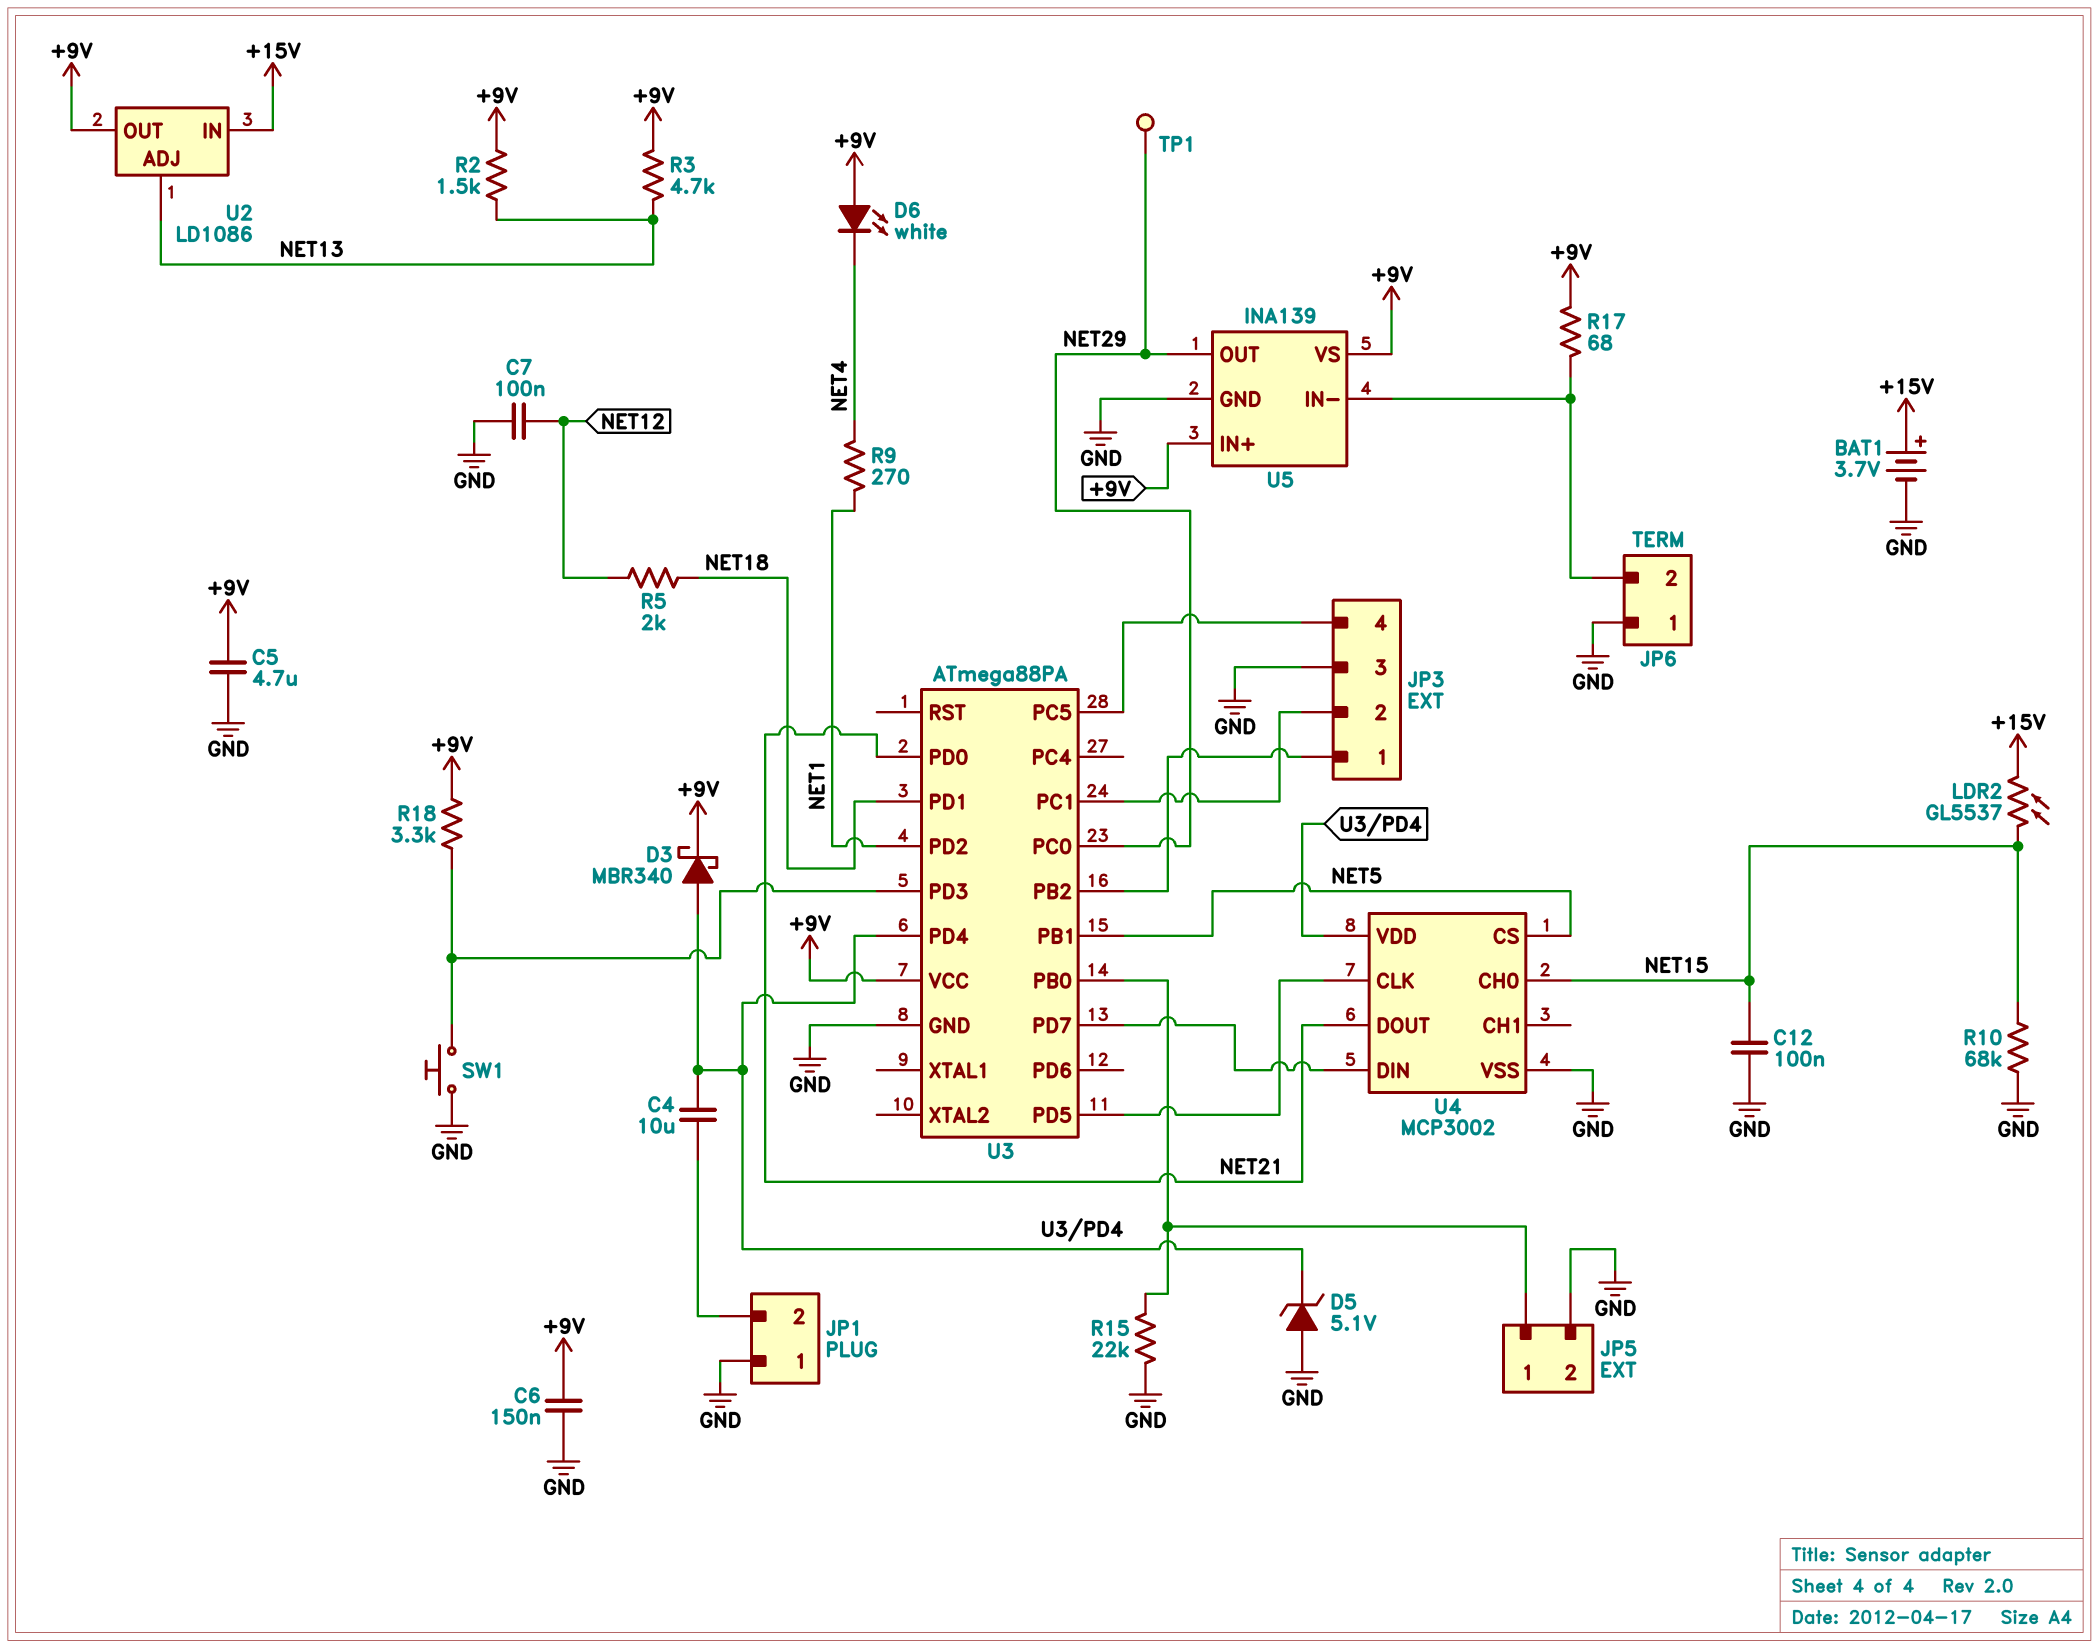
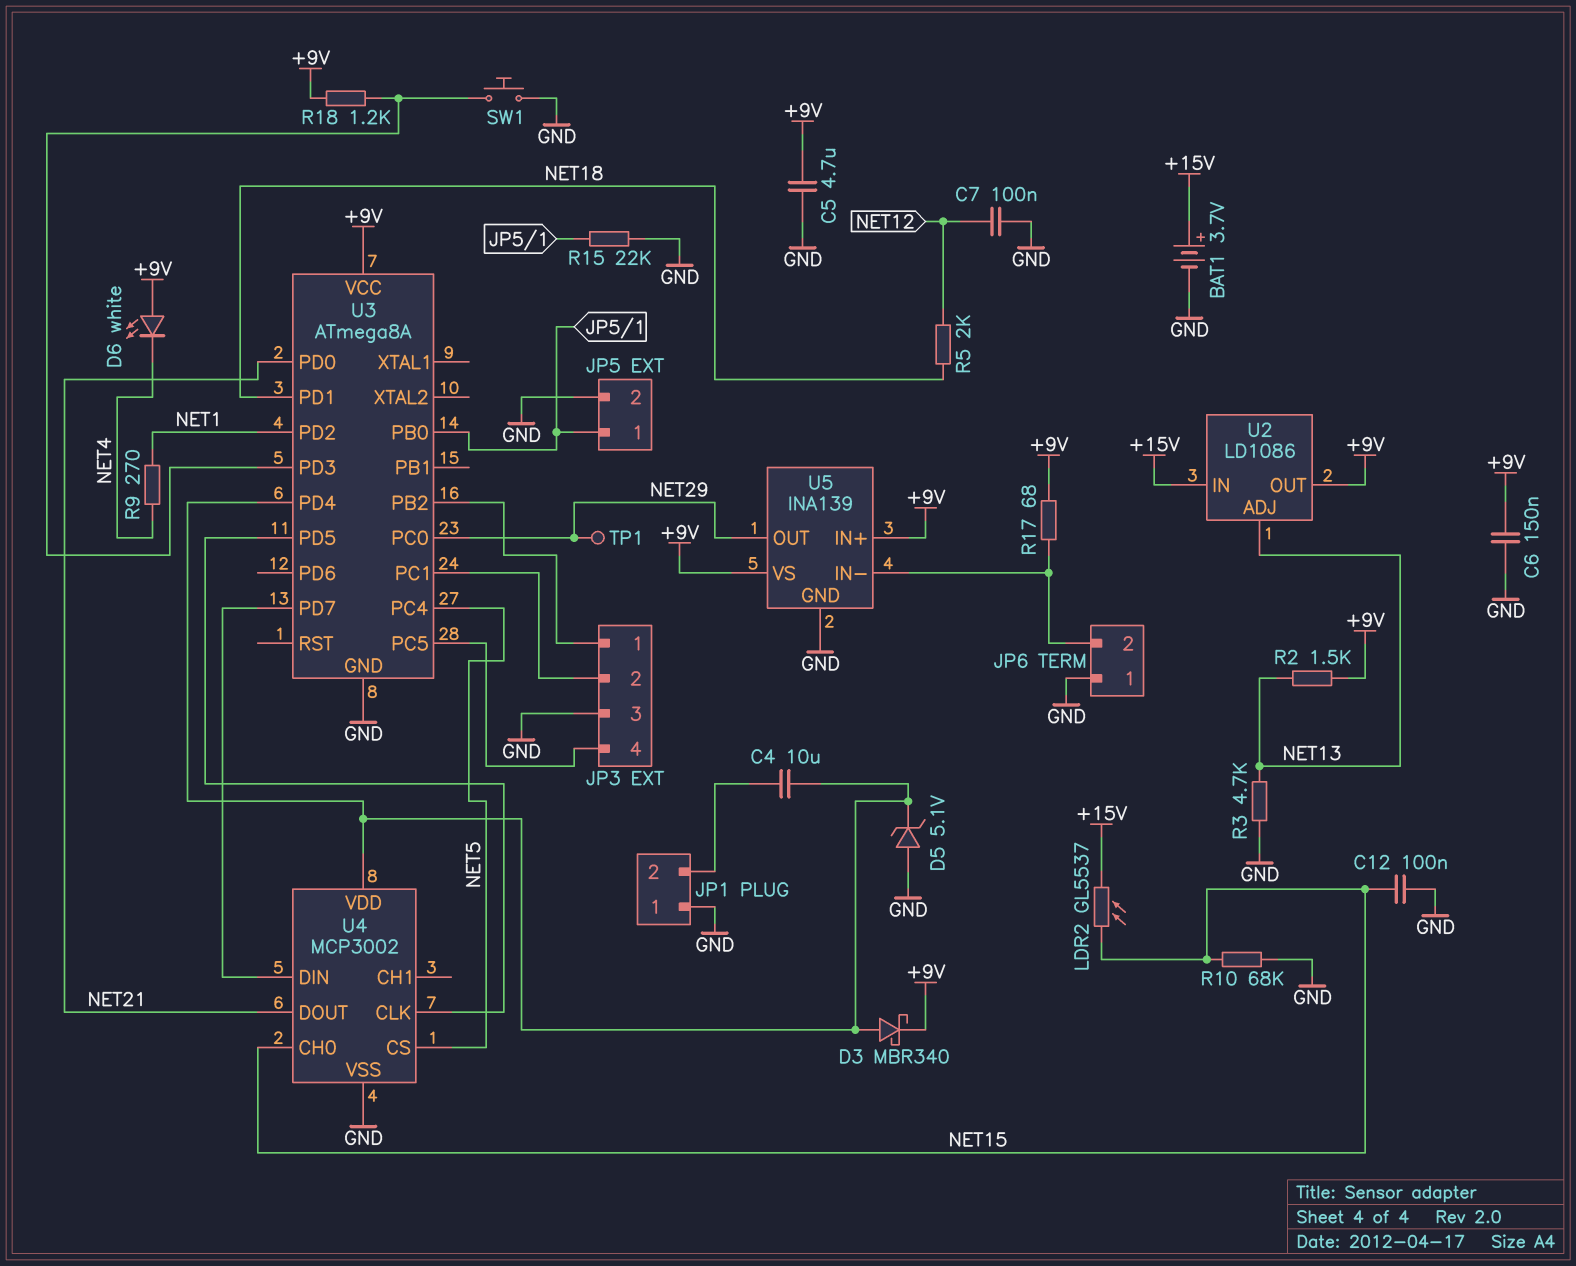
R3: 4.7k (+9V, NET13) -> 4.7k (GND, NET13)
R18: 3.3k (+9V, U3/PD3) -> 1.2k (+9V, U3/PD3)
U3: ATmega88PA -> ATmega8A
U3 pin PB1: NET5 -> none
U3 pin PC4: none -> NET5

